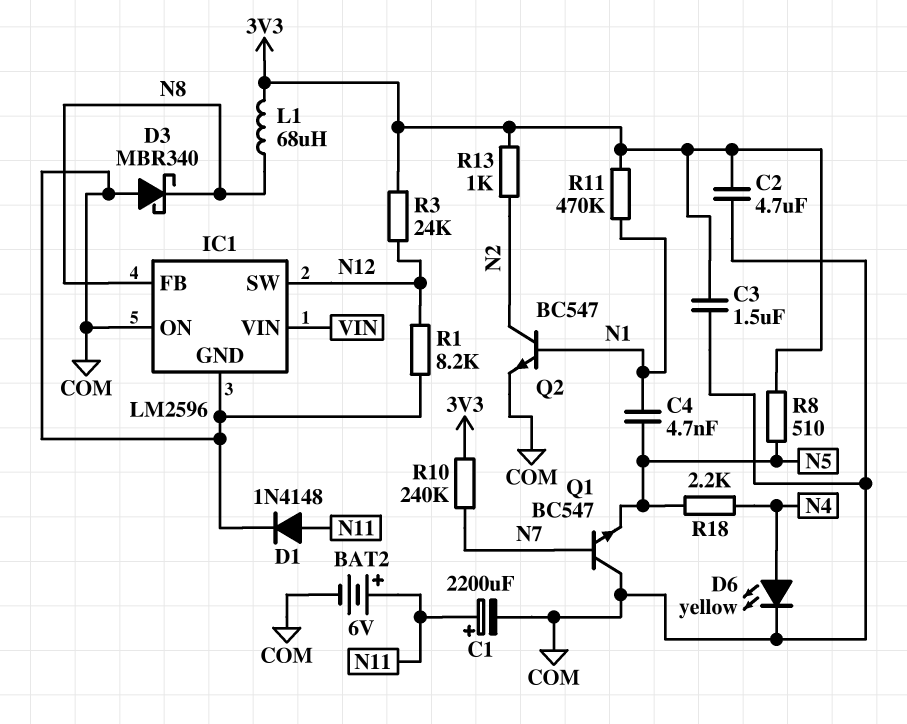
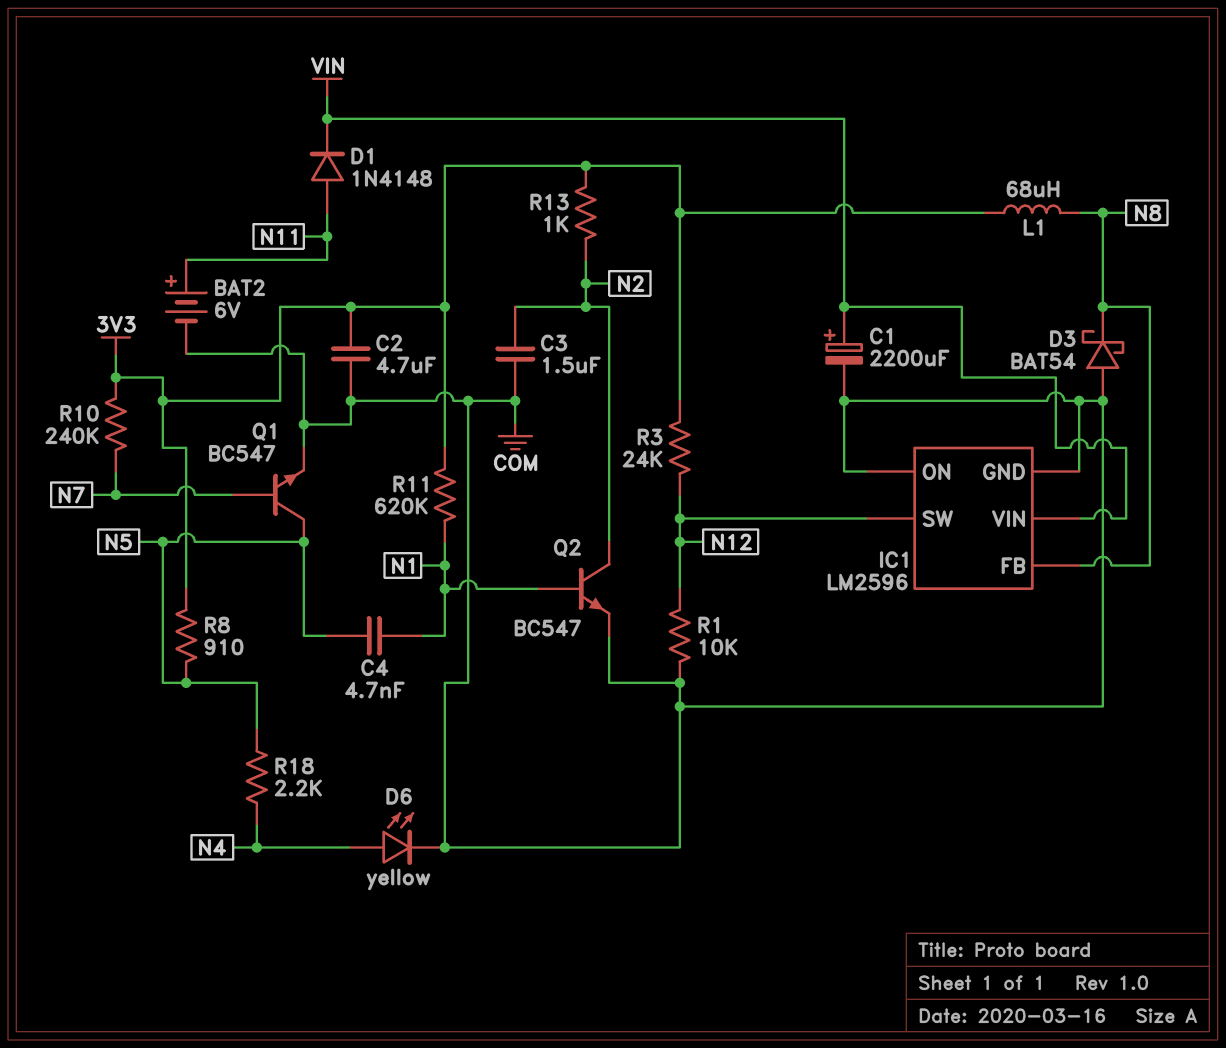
C1: 2200uF (plus N11, minus COM) -> 2200uF (plus VIN, minus COM)
C3: 1.5uF (3V3, COM) -> 1.5uF (COM, N2)
D1: diode 1N4148 (A N11, K COM) -> diode 1N4148 (A N11, K VIN)
D3: schottky MBR340 (A COM, K N8) -> schottky BAT54 (A COM, K N8)
Q1: NPN BC547 (B N7, C COM, E N5) -> NPN BC547 (B N7, C N5, E COM)
R1: 8.2k (COM, N12) -> 10k (COM, N12)
R8: 510 (3V3, N5) -> 910 (3V3, N5)
R11: 470k (3V3, N1) -> 620k (3V3, N1)

